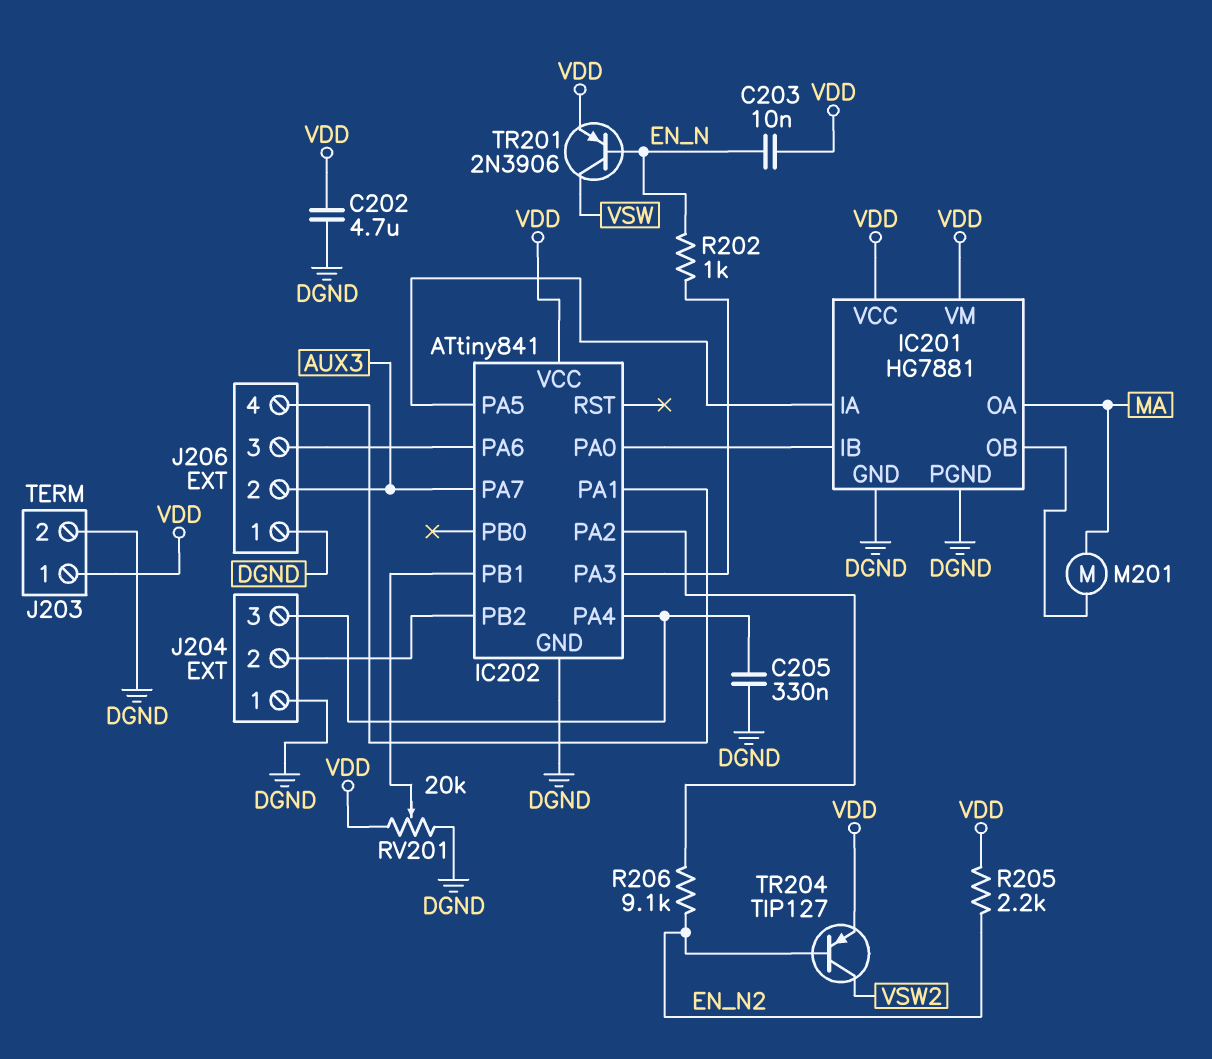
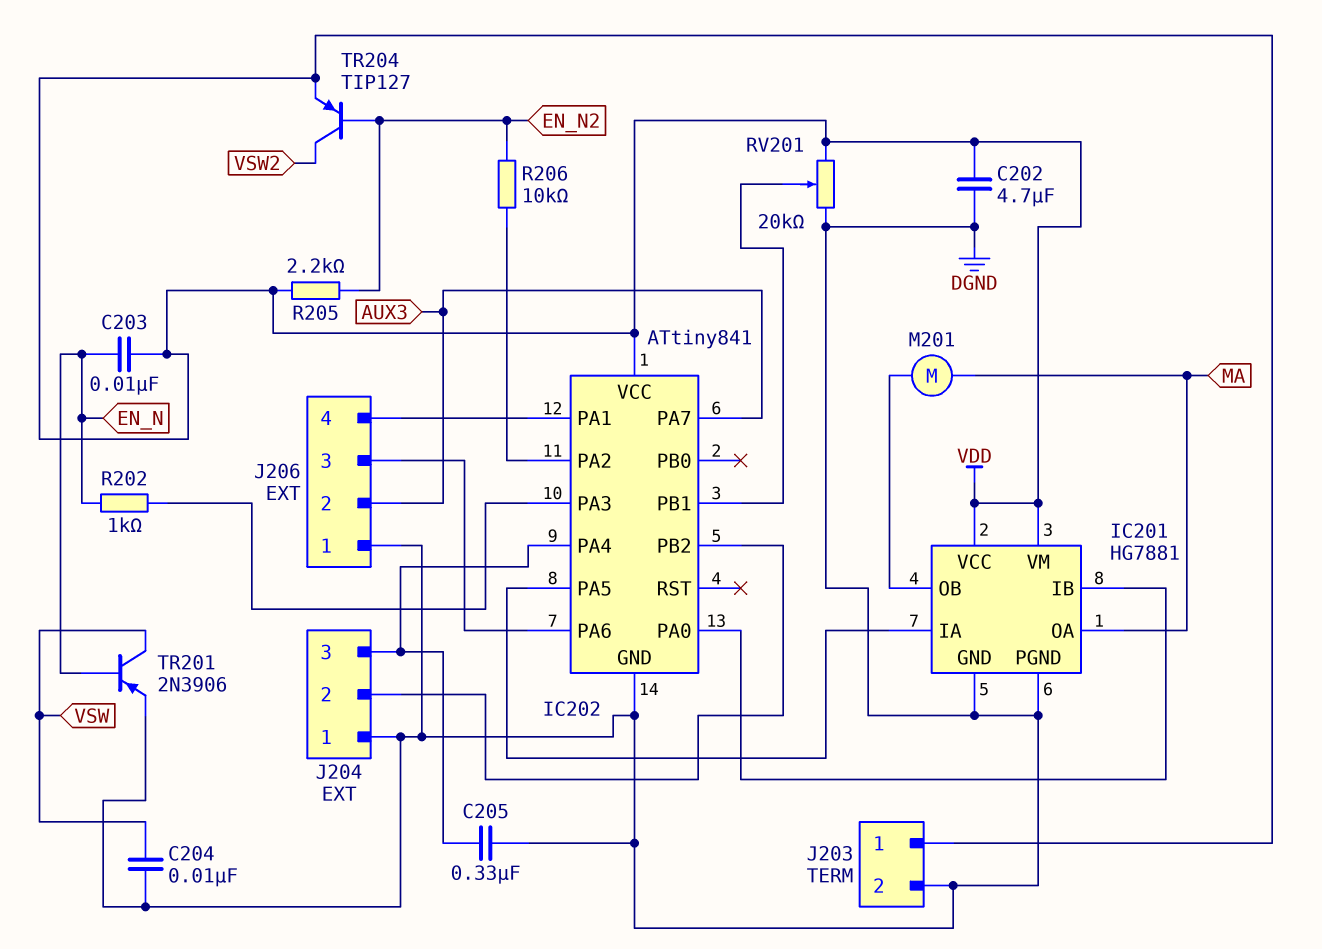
C204: none -> 10nF (DGND, VSW)
R206: 9.1k (EN_N2, IC202/PA2) -> 10k (EN_N2, IC202/PA2)
TR201: PNP 2N3906 (B EN_N, C VSW, E VDD) -> PNP 2N3906 (B EN_N, C VSW, E DGND)

